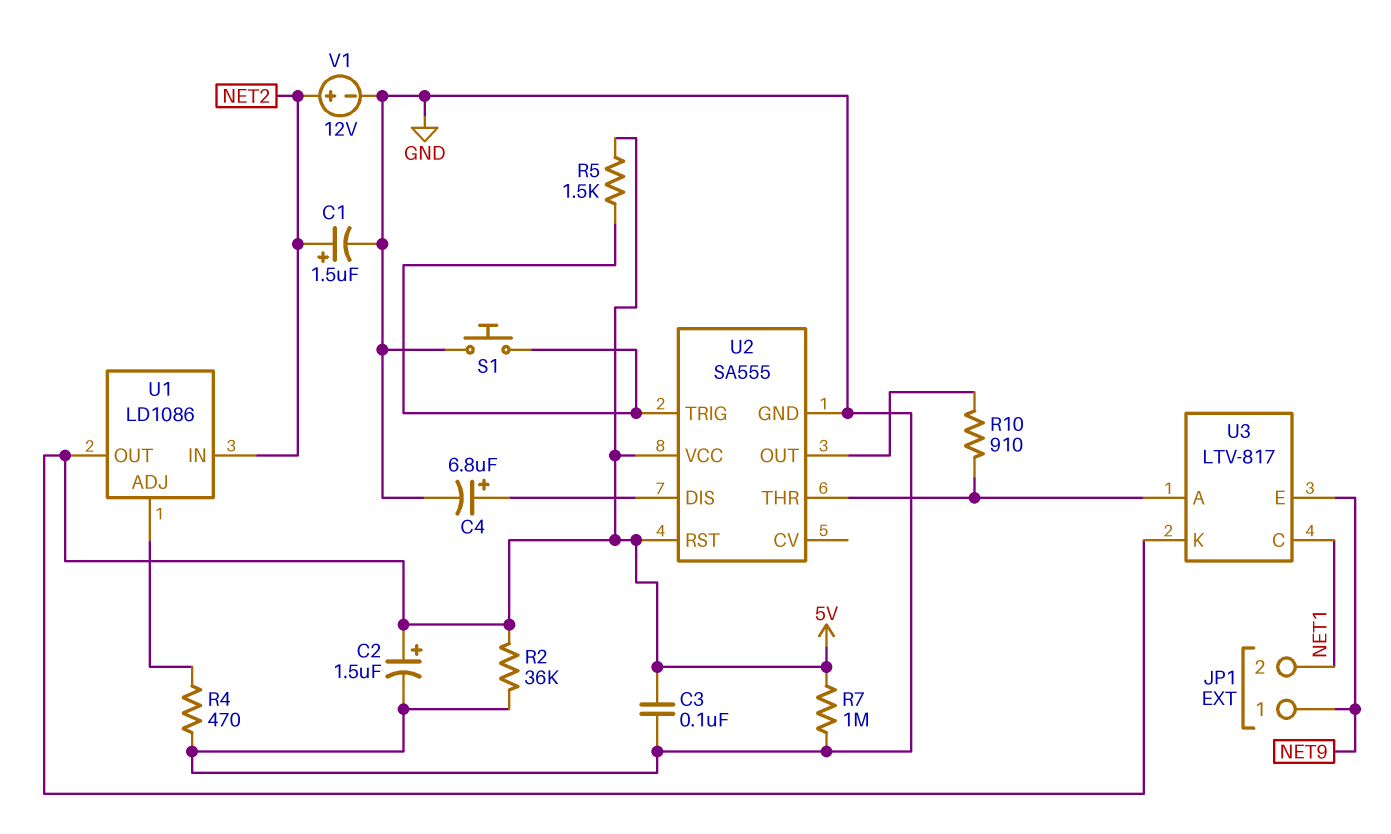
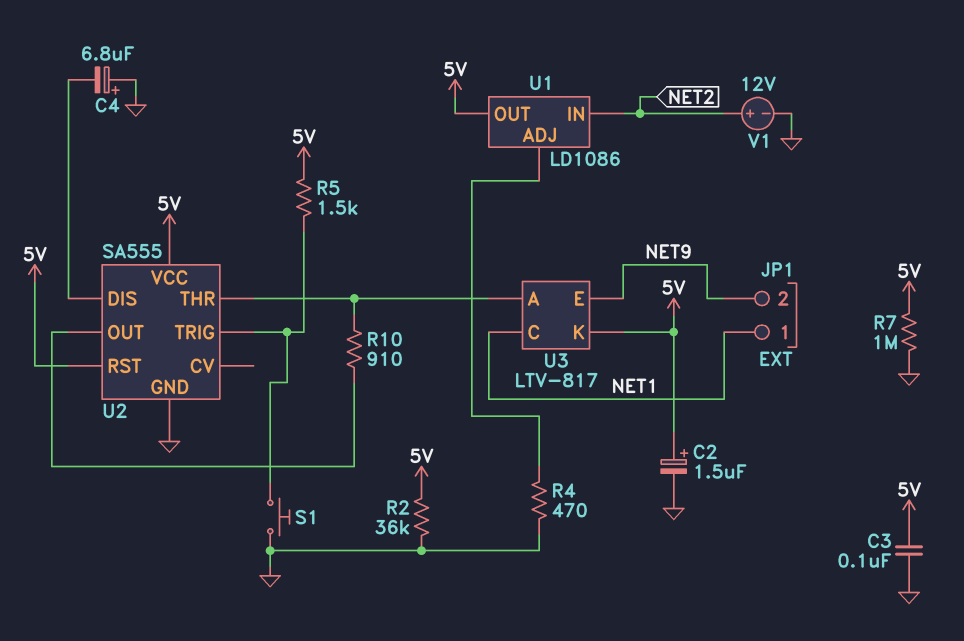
C1: 1.5uF (plus NET2, minus GND) -> none
C4: 6.8uF (plus U2/DIS, minus GND) -> 6.8uF (plus GND, minus U2/DIS)
JP1 pin 1: NET9 -> NET1
JP1 pin 2: NET1 -> NET9

